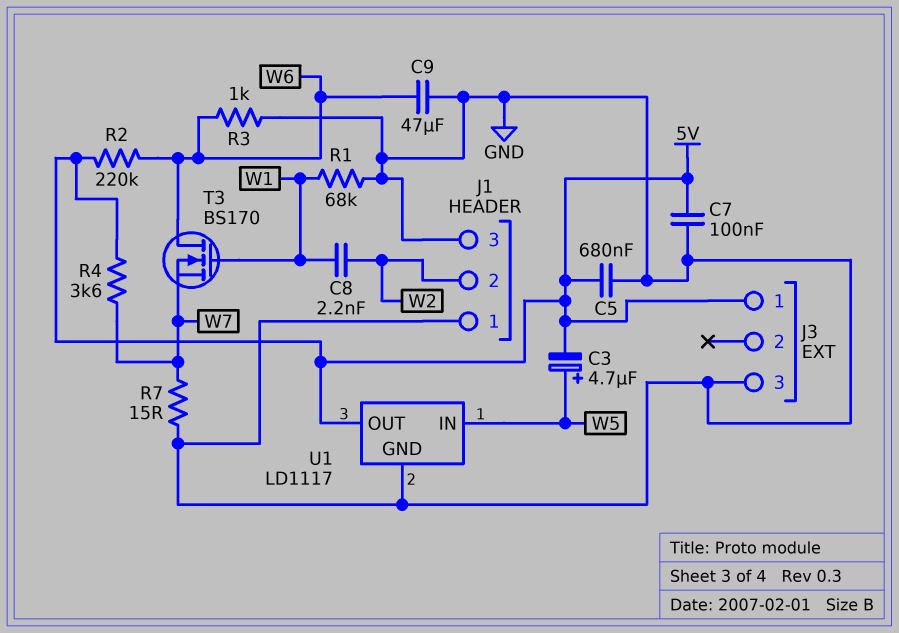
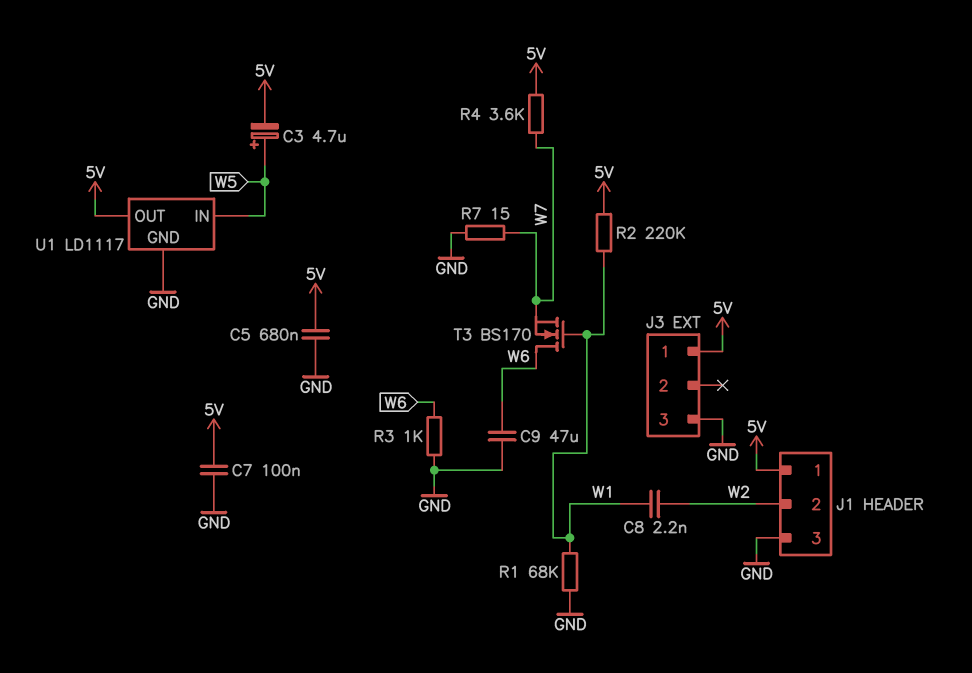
J1 pin 1: GND -> 5V
R2: 220k (5V, W6) -> 220k (5V, W1)

